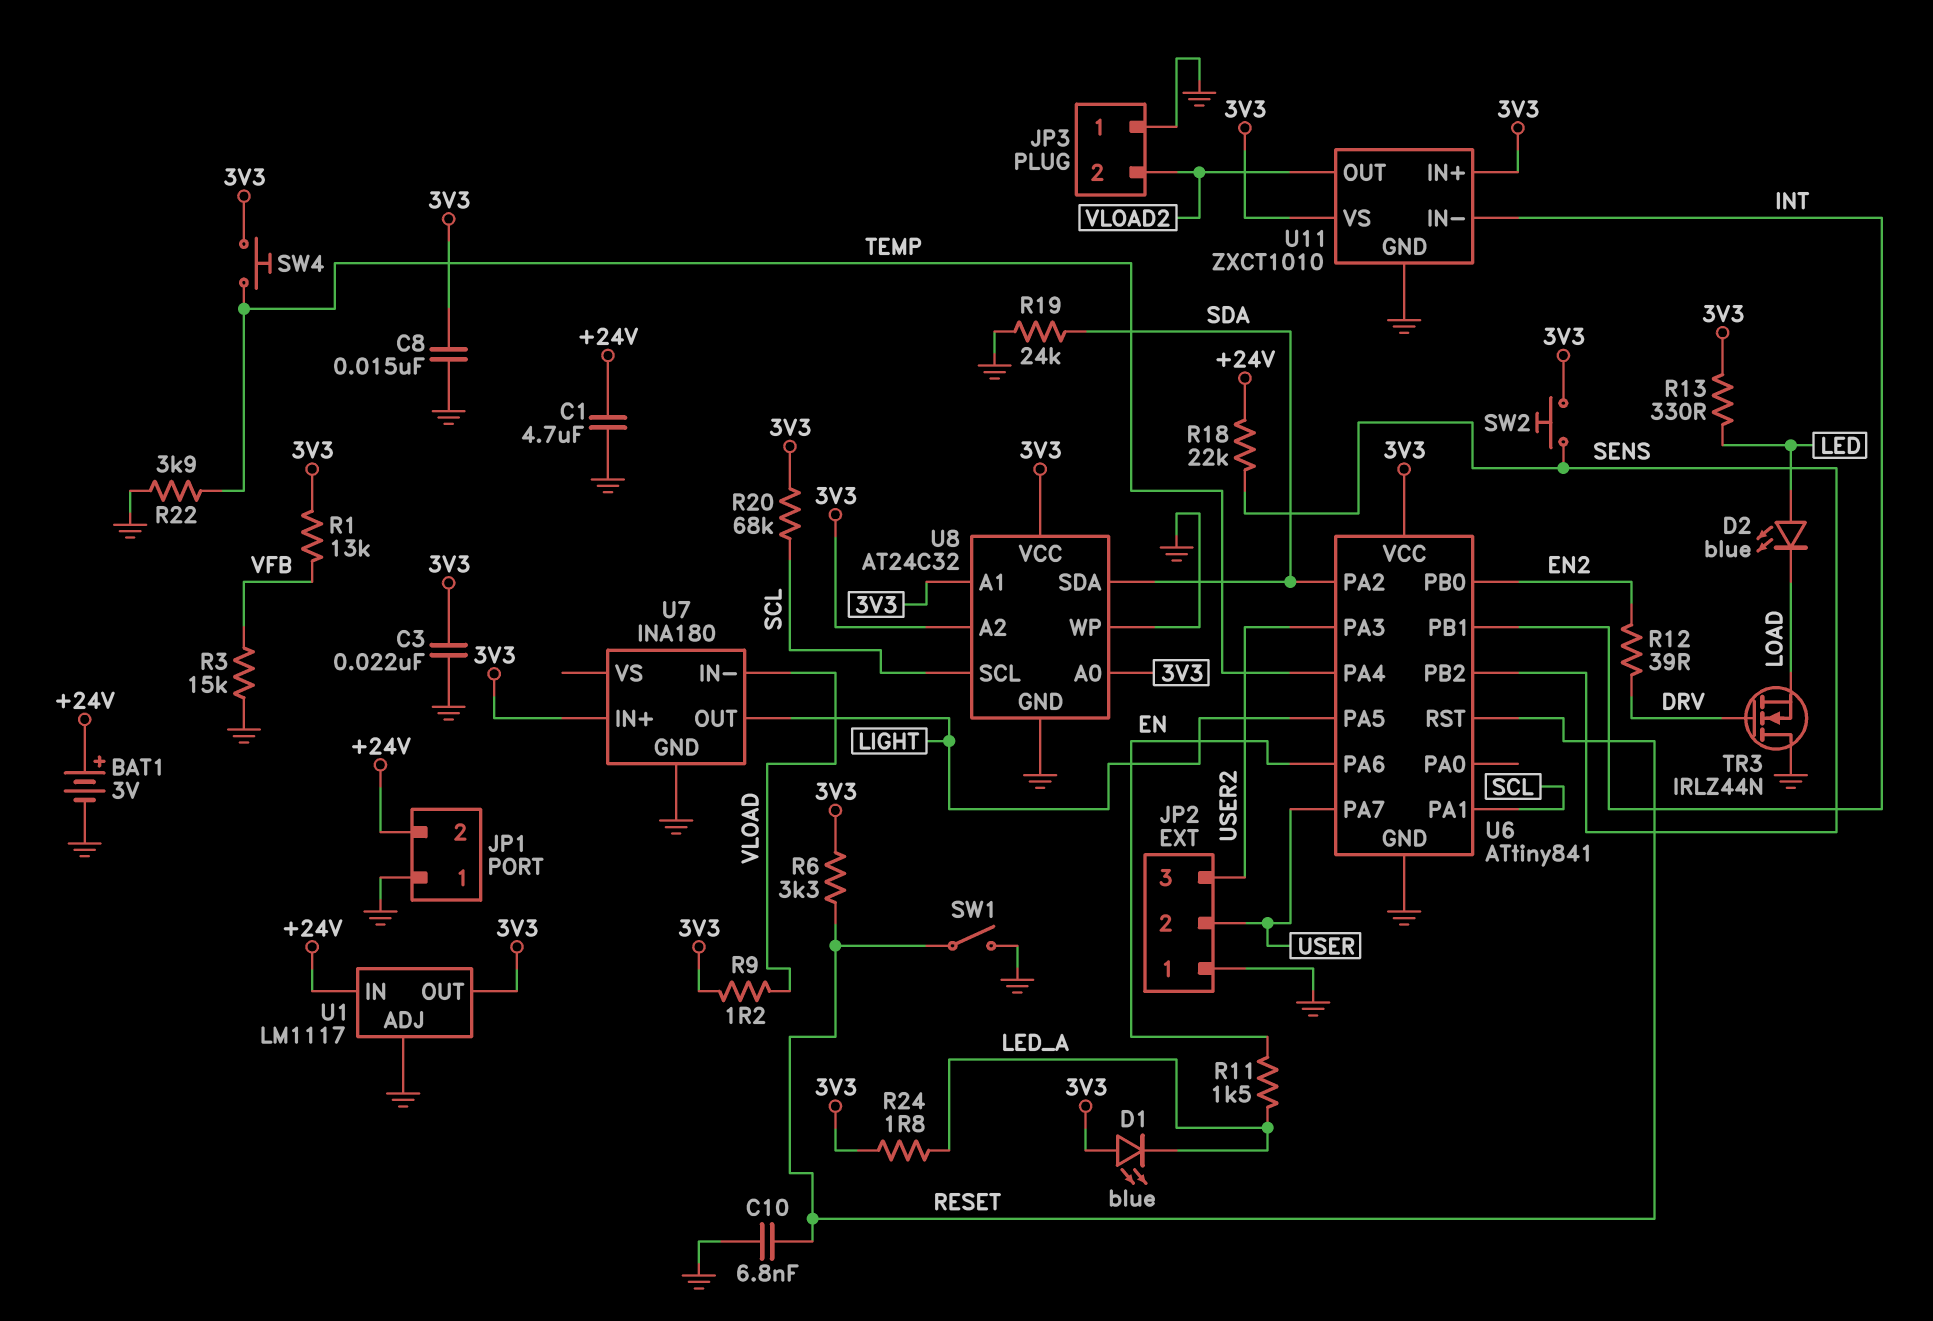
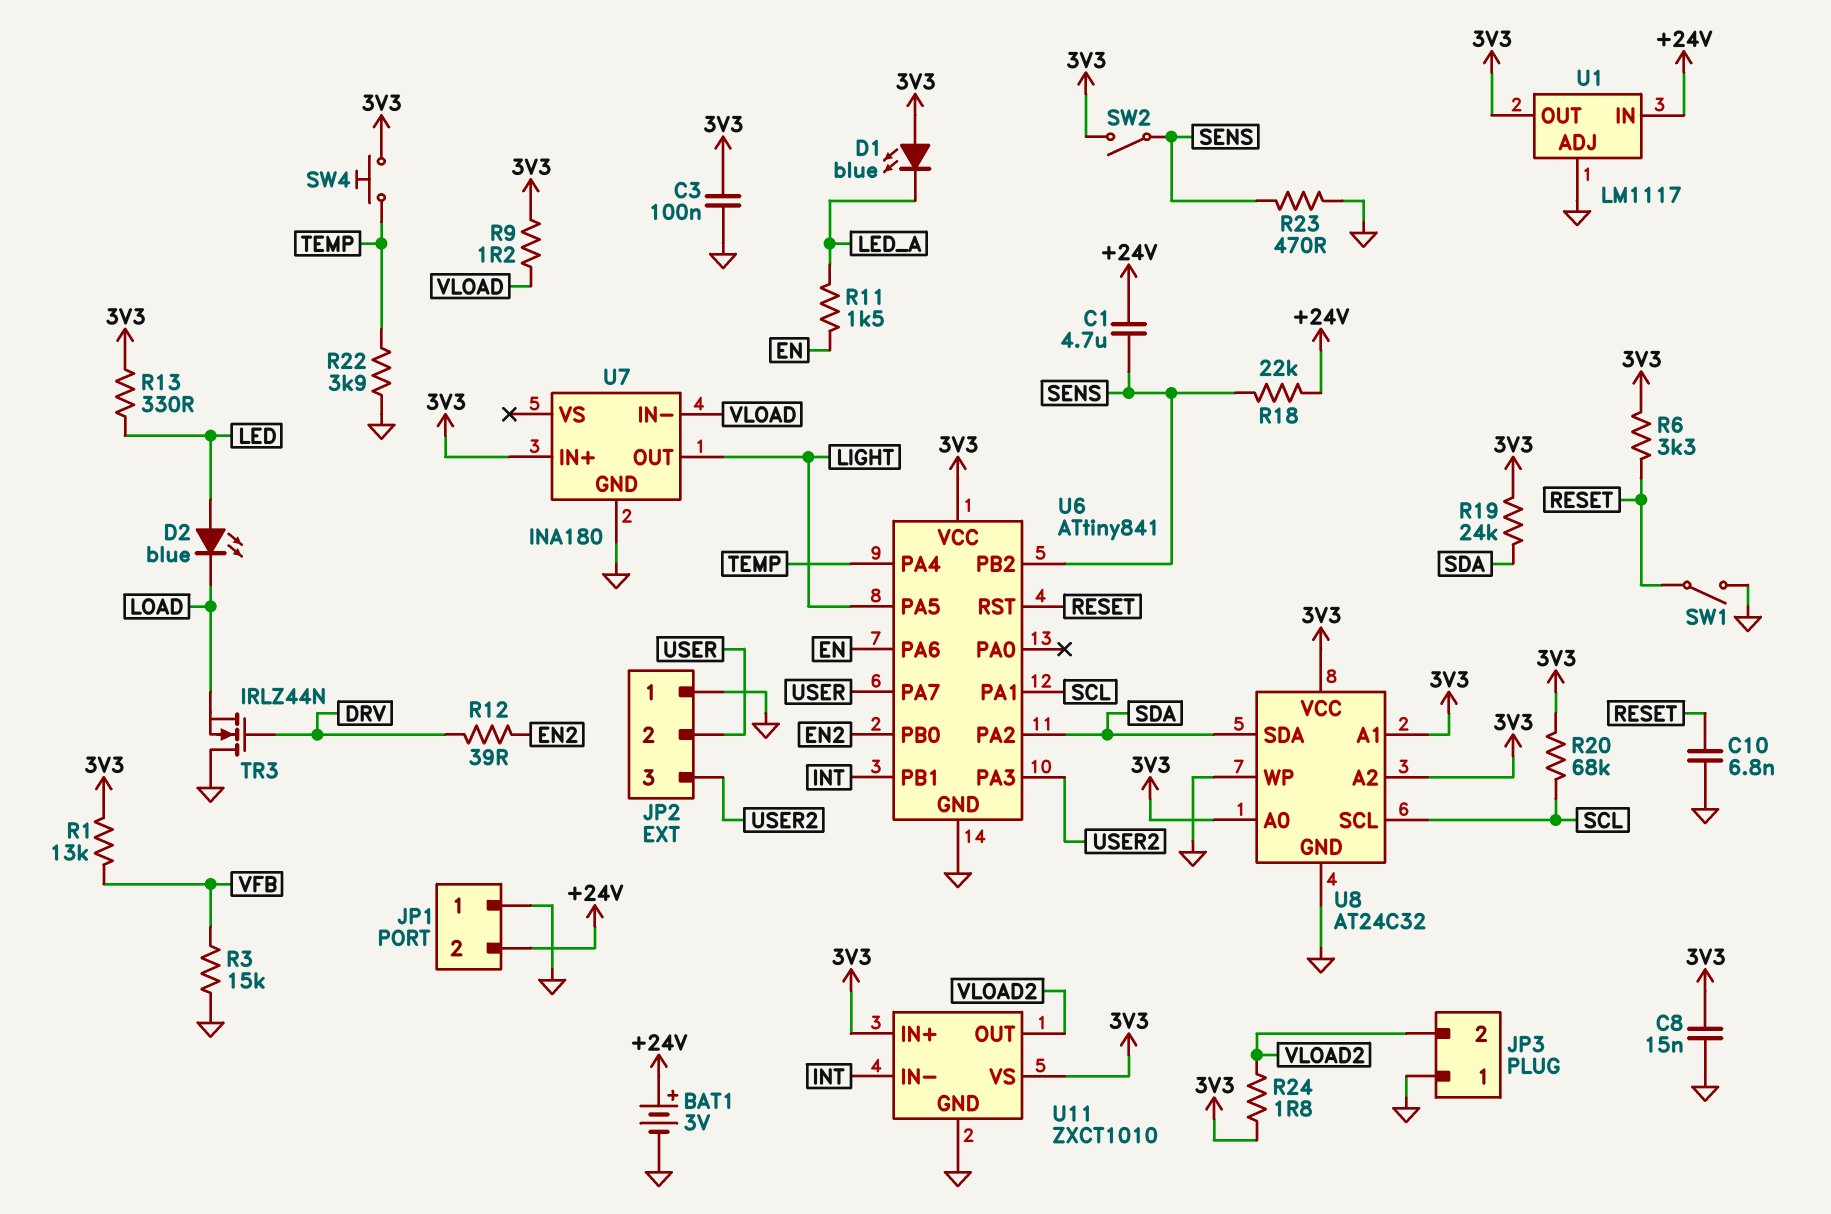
C1: 4.7uF (+24V, GND) -> 4.7uF (+24V, SENS)
C3: 22nF (3V3, GND) -> 100nF (3V3, GND)
R19: 24k (GND, SDA) -> 24k (3V3, SDA)
R23: none -> 470 (GND, SENS)
R24: 1.8 (3V3, LED_A) -> 1.8 (3V3, VLOAD2)
SW2: button (3V3, SENS) -> switch (3V3, SENS)

